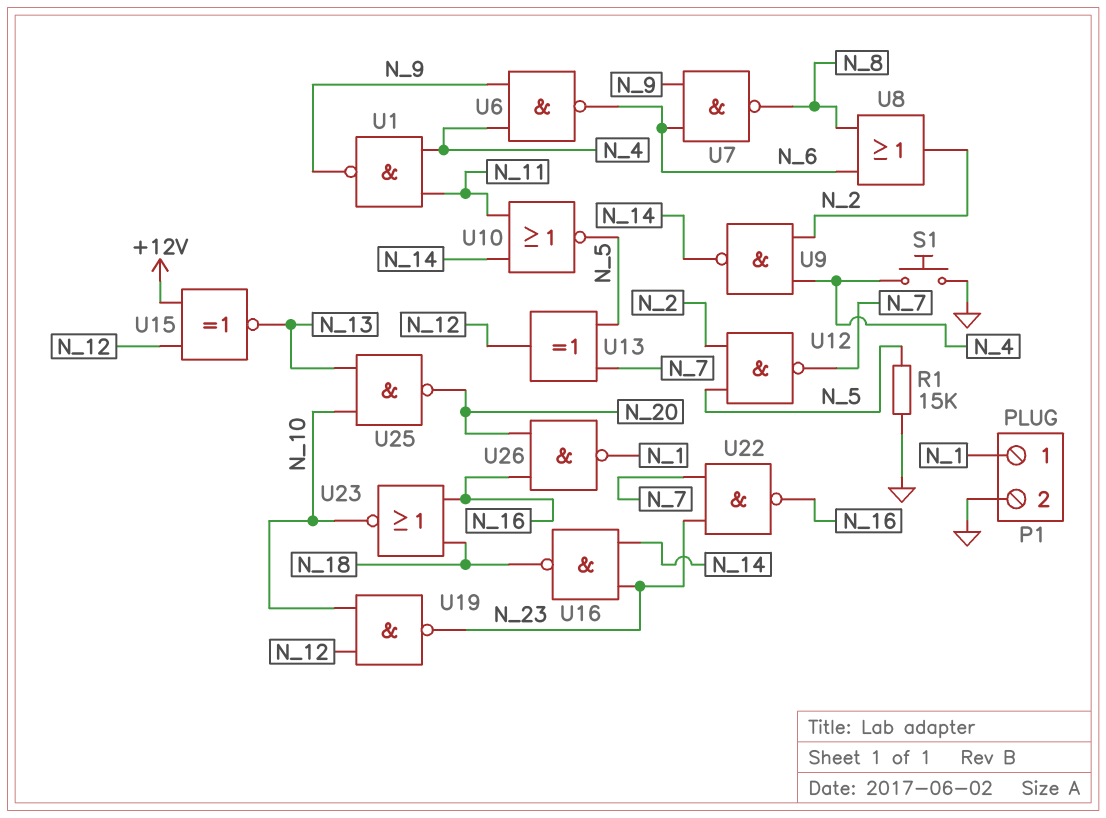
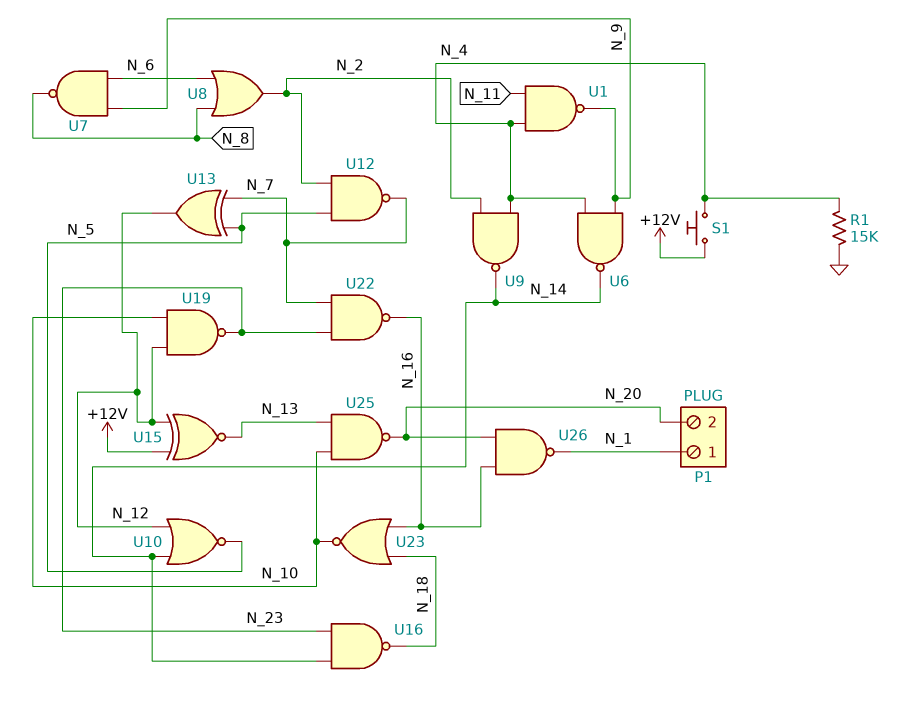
P1 pin 2: GND -> N_20
R1: 15k (GND, N_5) -> 15k (GND, N_4)
S1: button (GND, N_4) -> button (+12V, N_4)
U6: NAND (in N_4, in N_9, out N_6) -> NAND (in N_4, in N_9, out N_14)
U10: NOR (in N_11, in N_14, out N_5) -> NOR (in N_12, in N_14, out N_5)

